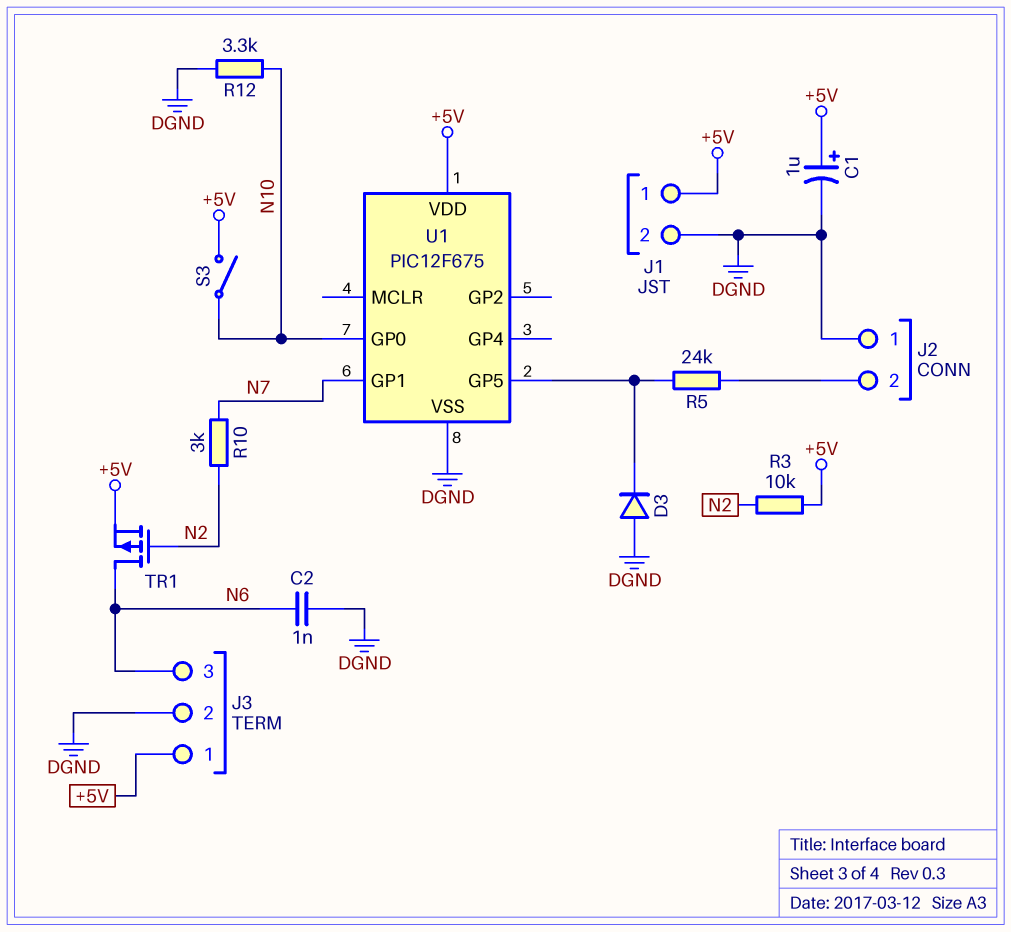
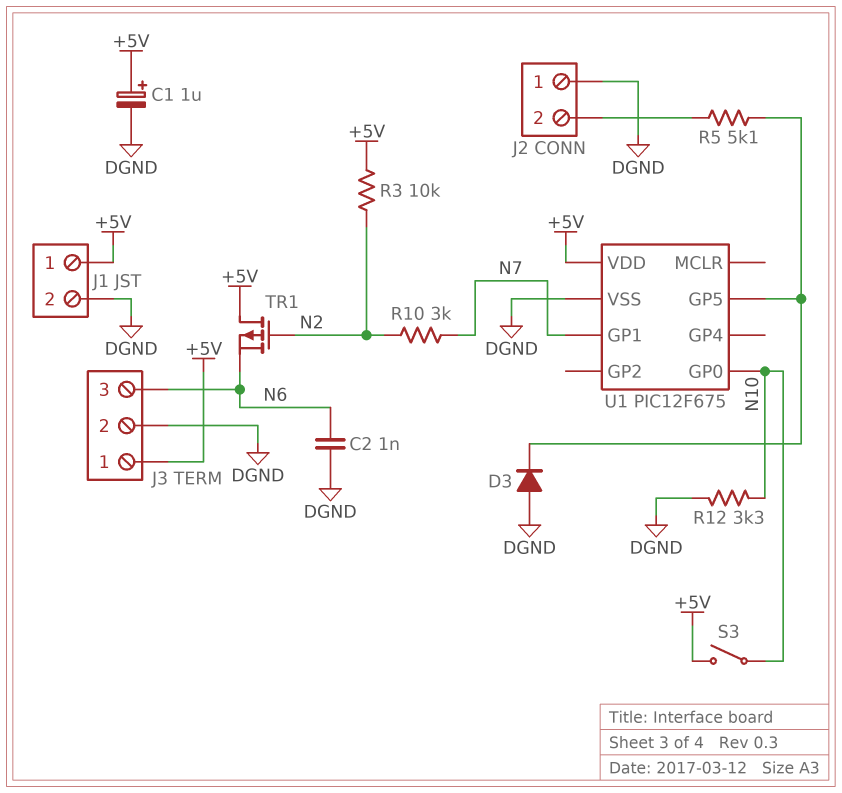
R5: 24k (J2/2, U1/GP5) -> 5.1k (J2/2, U1/GP5)
TR1: PMOS (G N2, D N6, S +5V) -> PMOS (G N2, D +5V, S N6)

